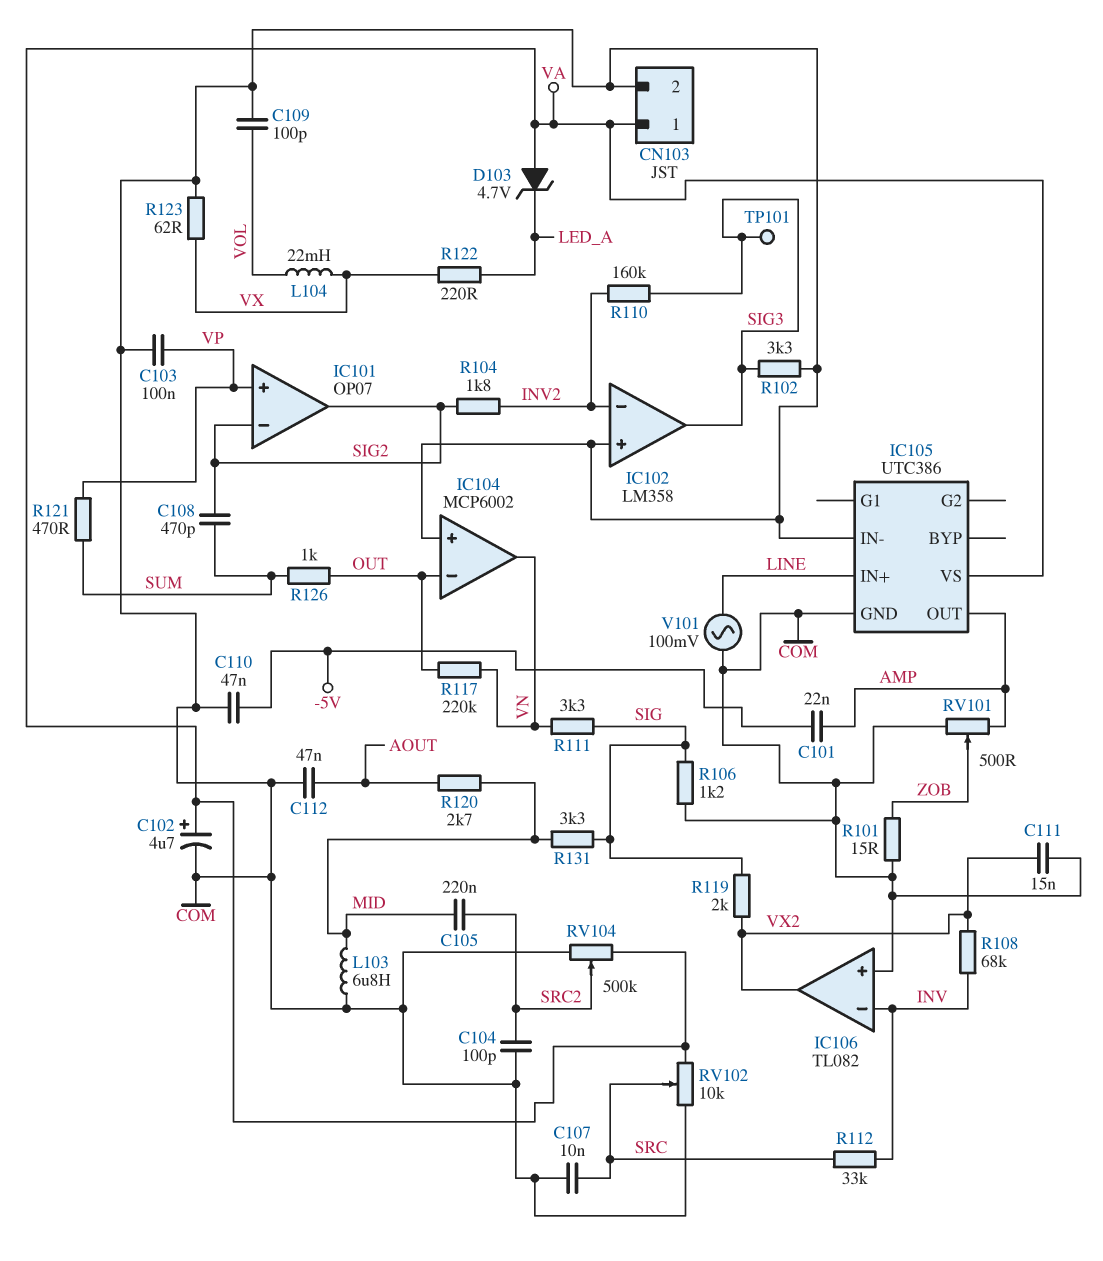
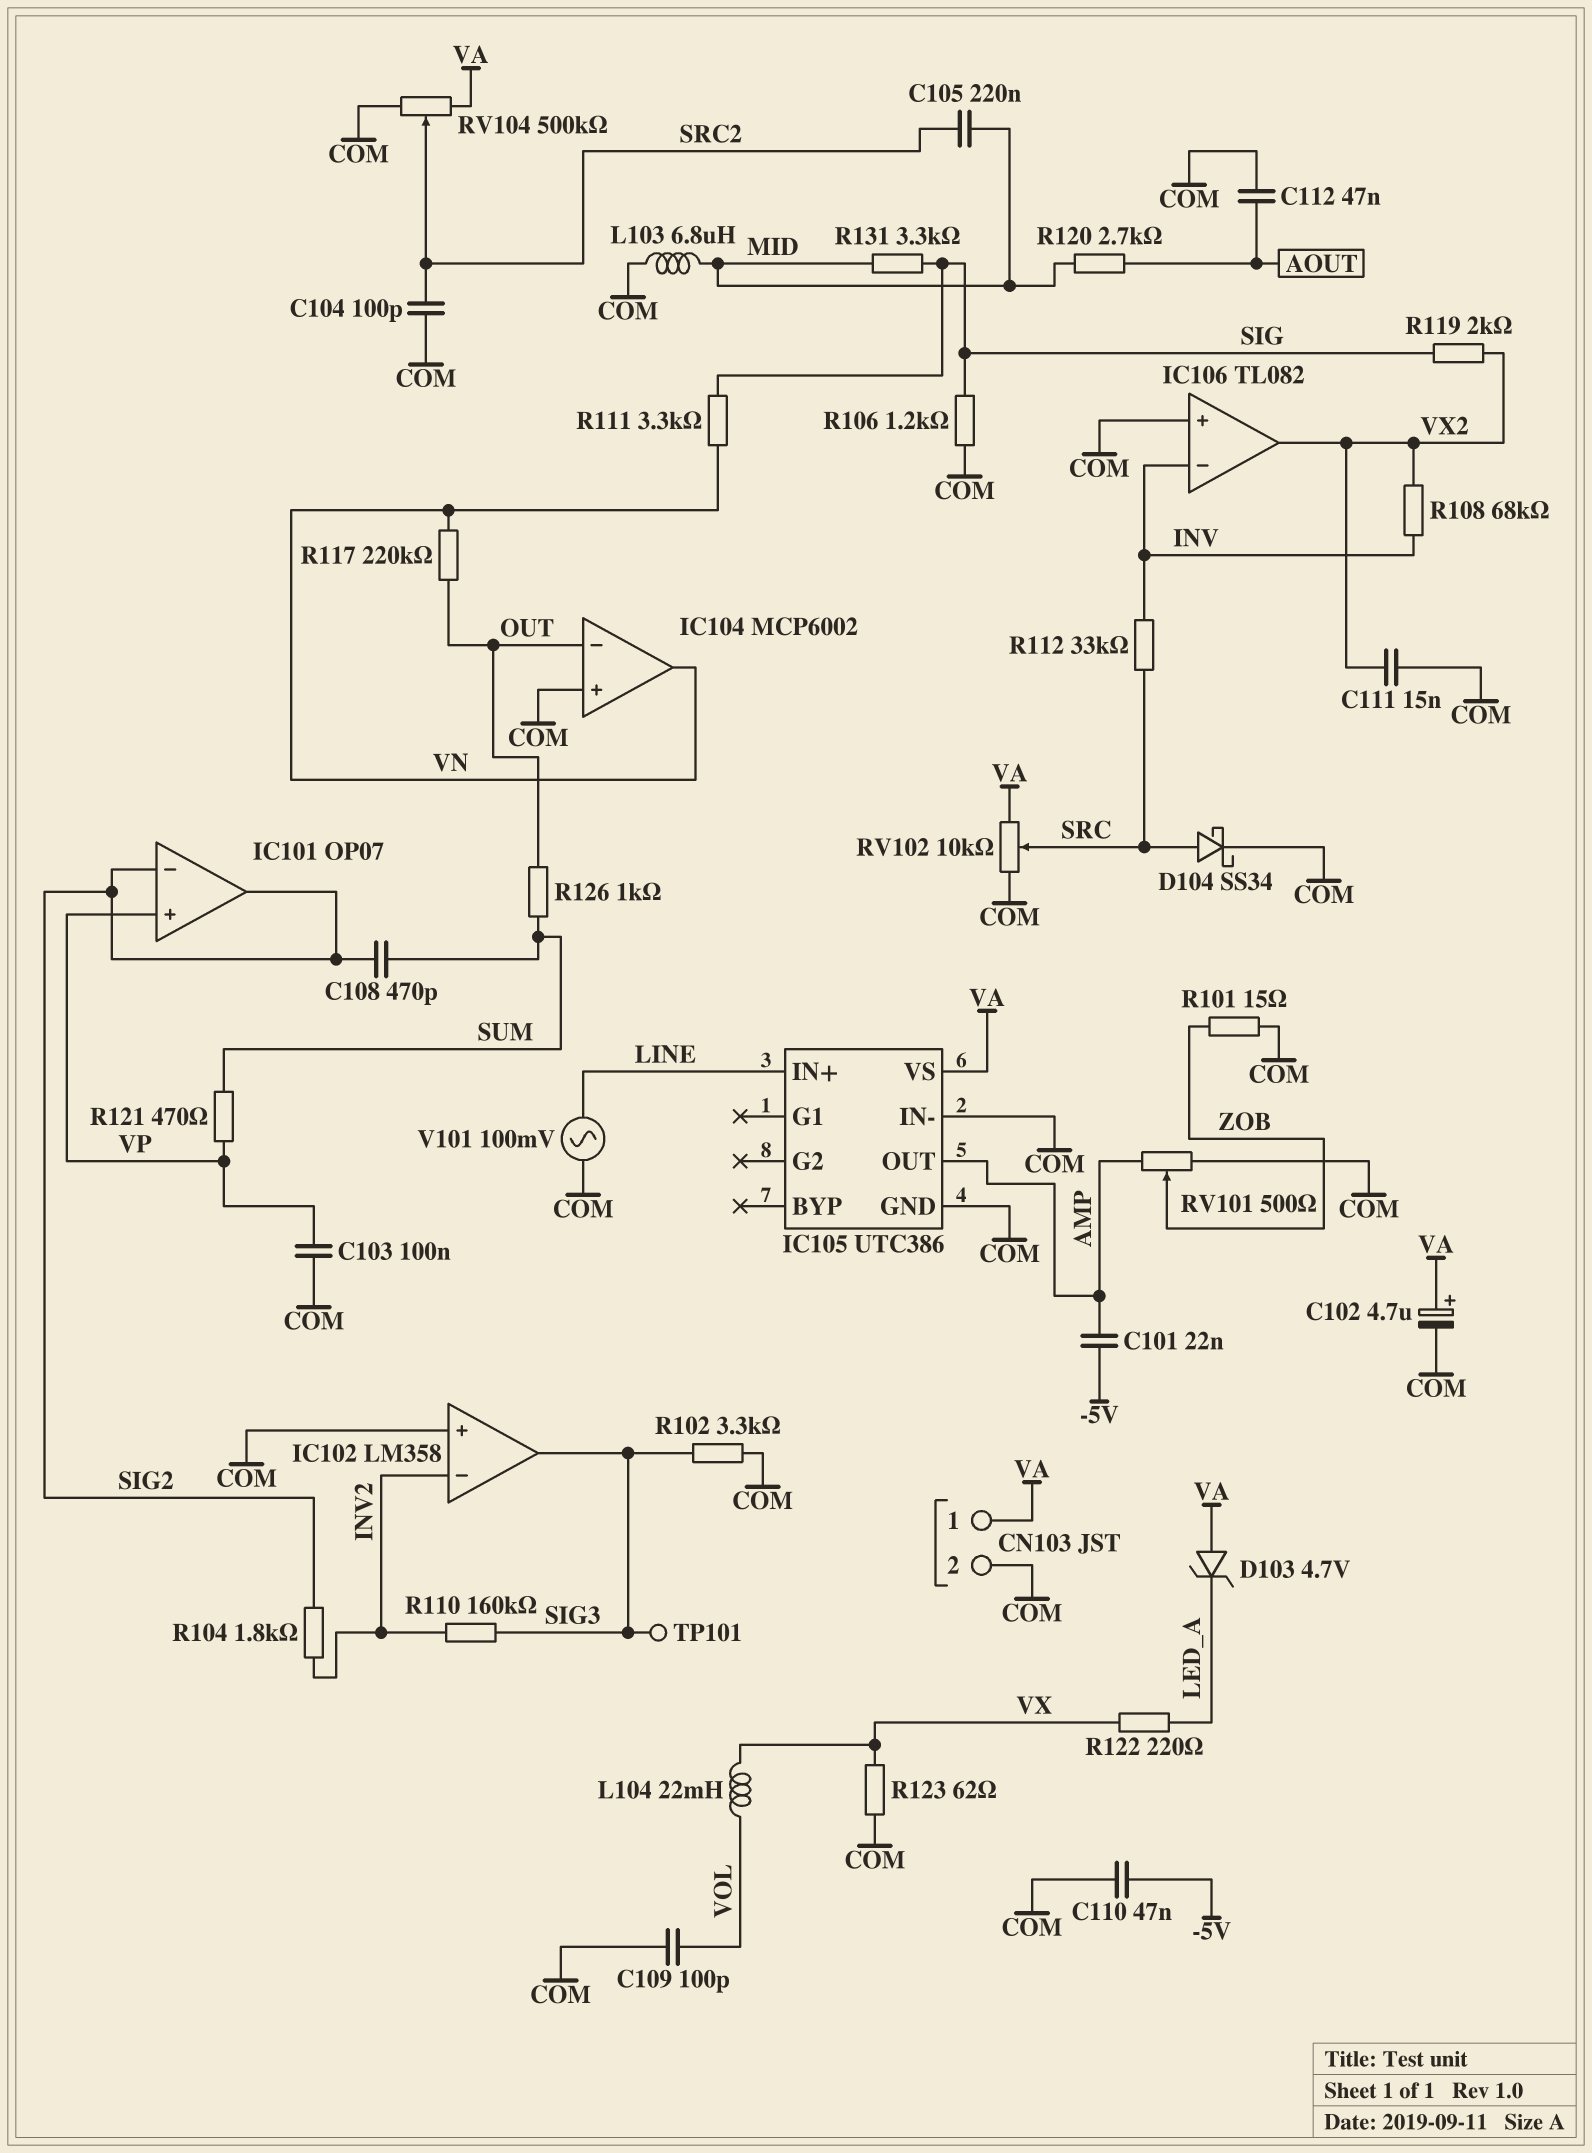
C107: 10nF (COM, SRC) -> none
D104: none -> schottky SS34 (A SRC, K COM)

